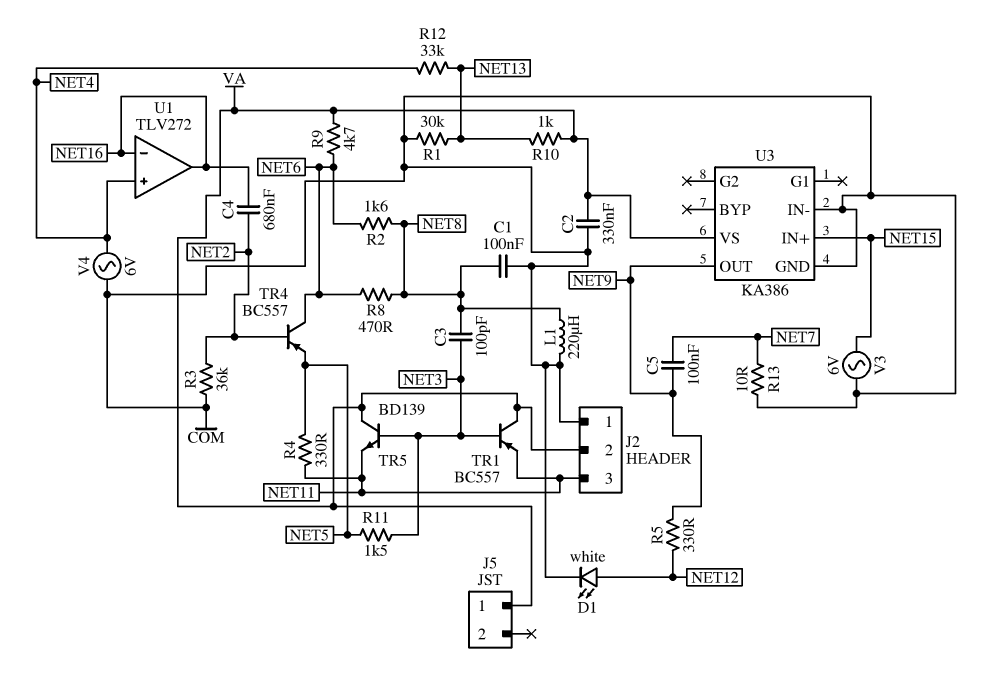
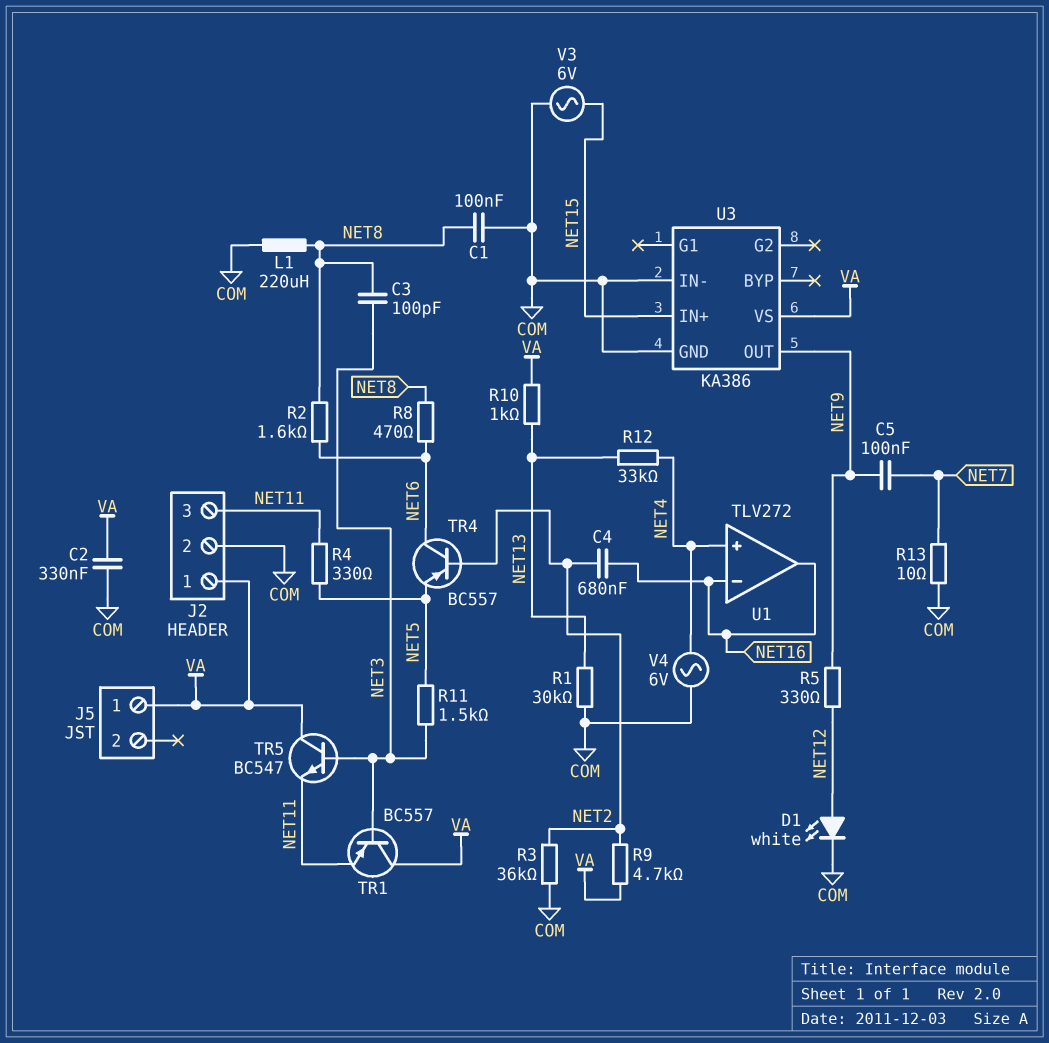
J2 pin 1: COM -> VA
J2 pin 2: VA -> COM
R9: 4.7k (NET6, VA) -> 4.7k (NET2, VA)
TR5: NPN BD139 (B NET3, C VA, E NET11) -> NPN BC547 (B NET3, C VA, E NET11)

